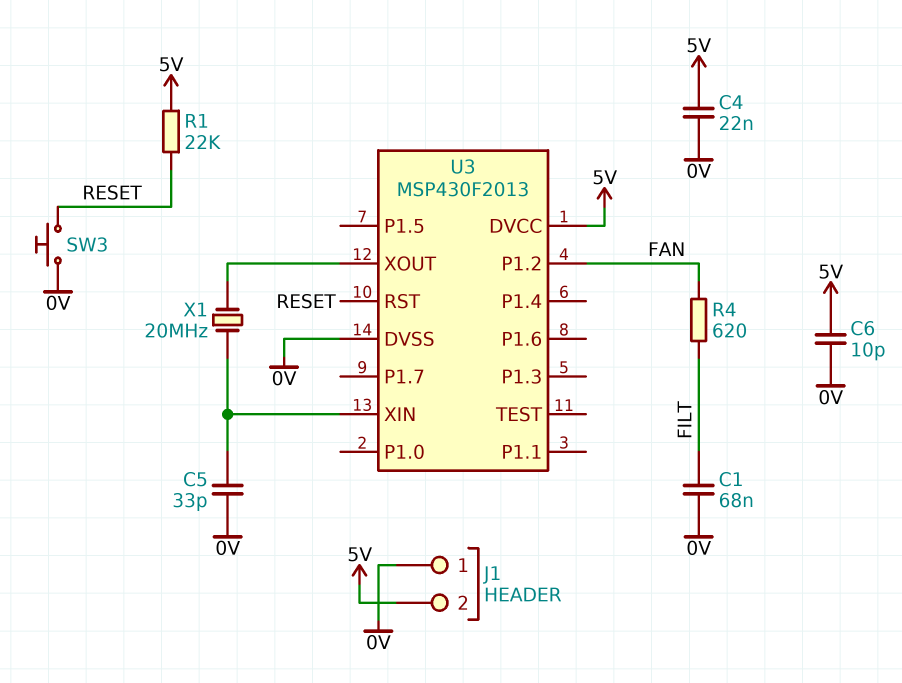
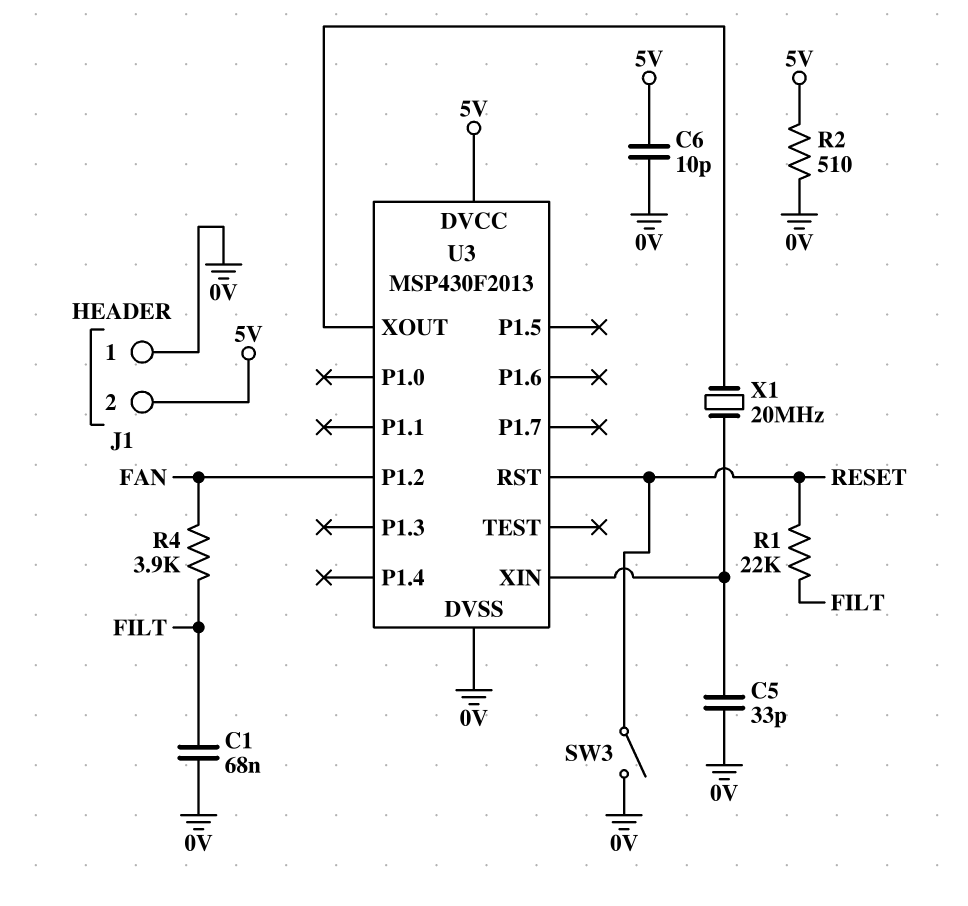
C4: 22nF (0V, 5V) -> none
R1: 22k (5V, RESET) -> 22k (FILT, RESET)
R2: none -> 510 (0V, 5V)
R4: 620 (FAN, FILT) -> 3.9k (FAN, FILT)
SW3: button (0V, RESET) -> switch (0V, RESET)

